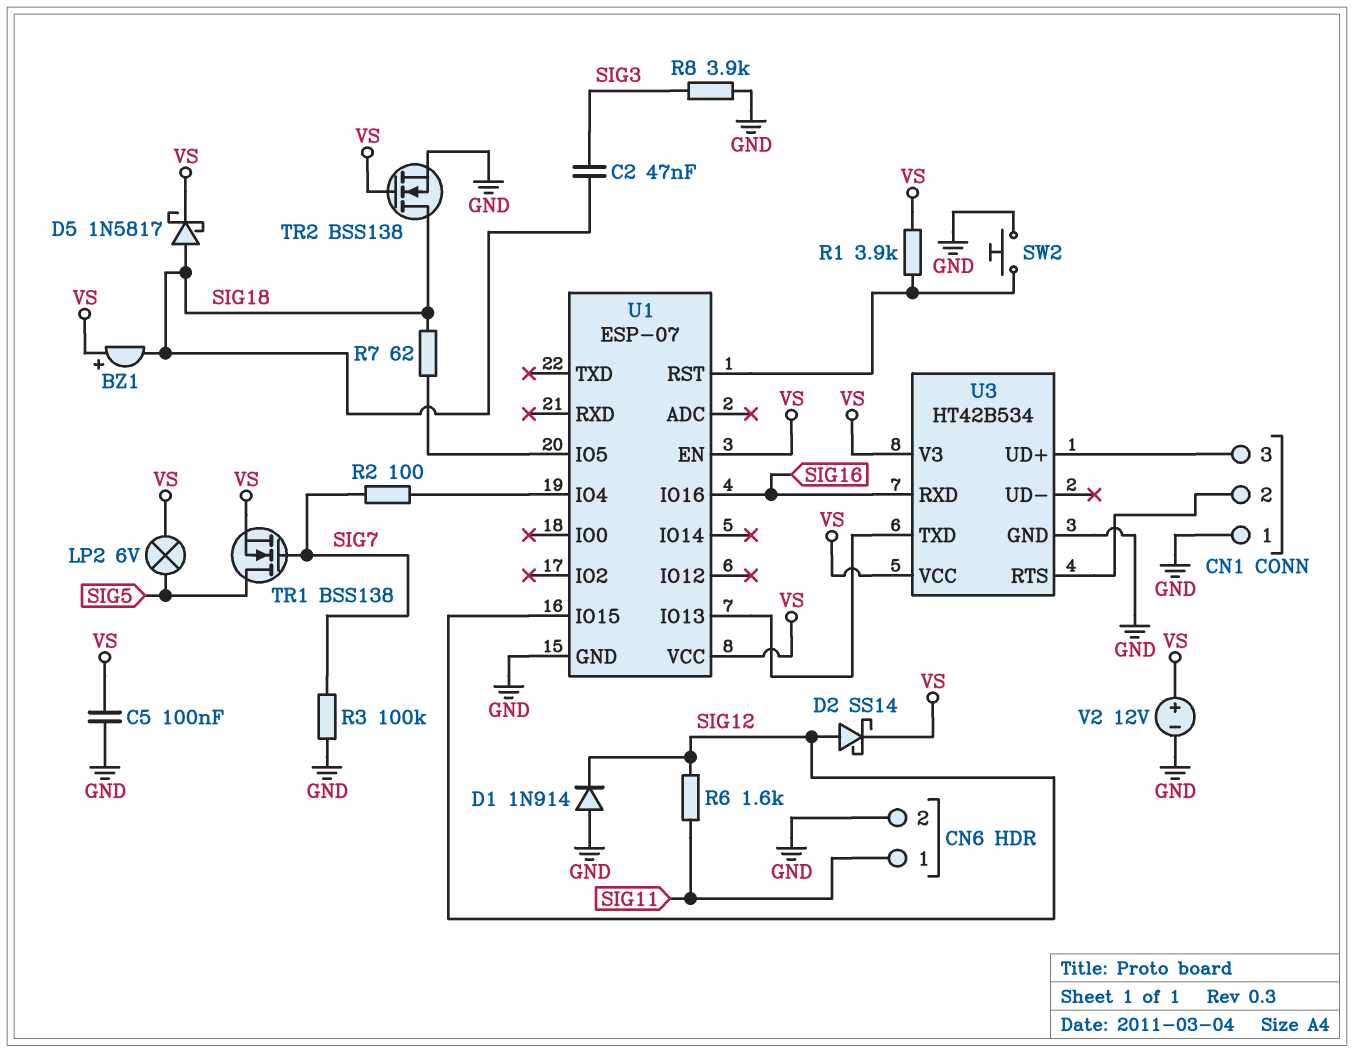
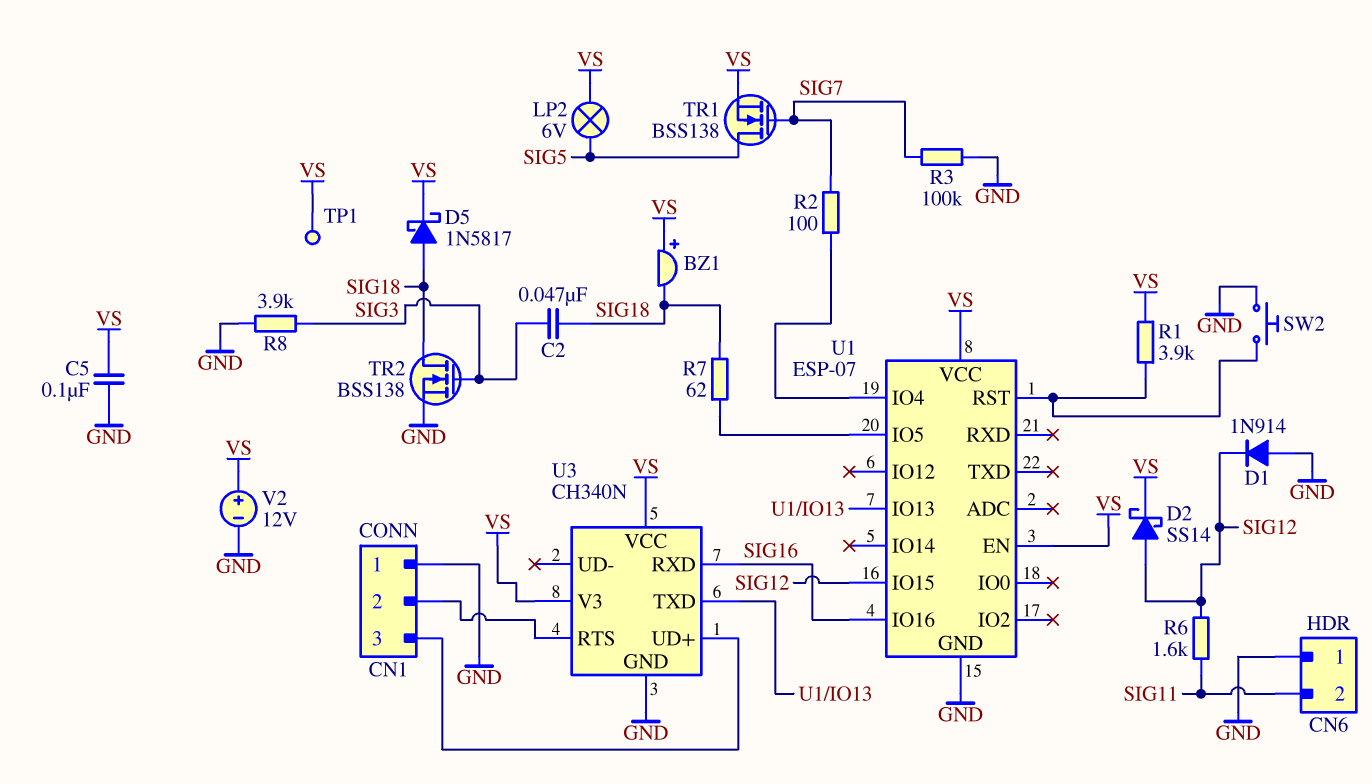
CN6 pin 1: SIG11 -> GND
CN6 pin 2: GND -> SIG11
TP1: none -> test point (VS)
TR2: NMOS BSS138 (G VS, D SIG18, S GND) -> NMOS BSS138 (G SIG3, D SIG18, S GND)
U3: HT42B534 -> CH340N

